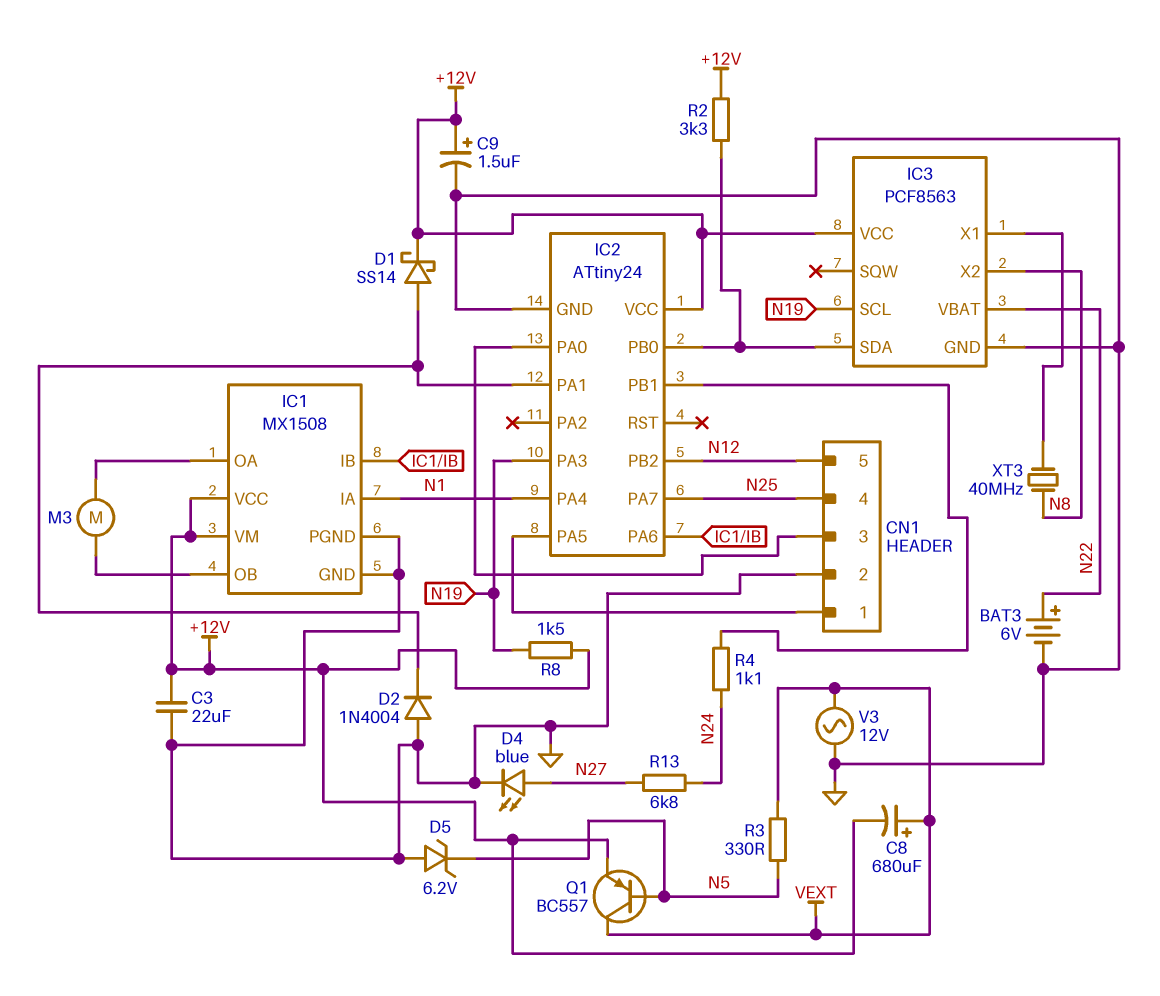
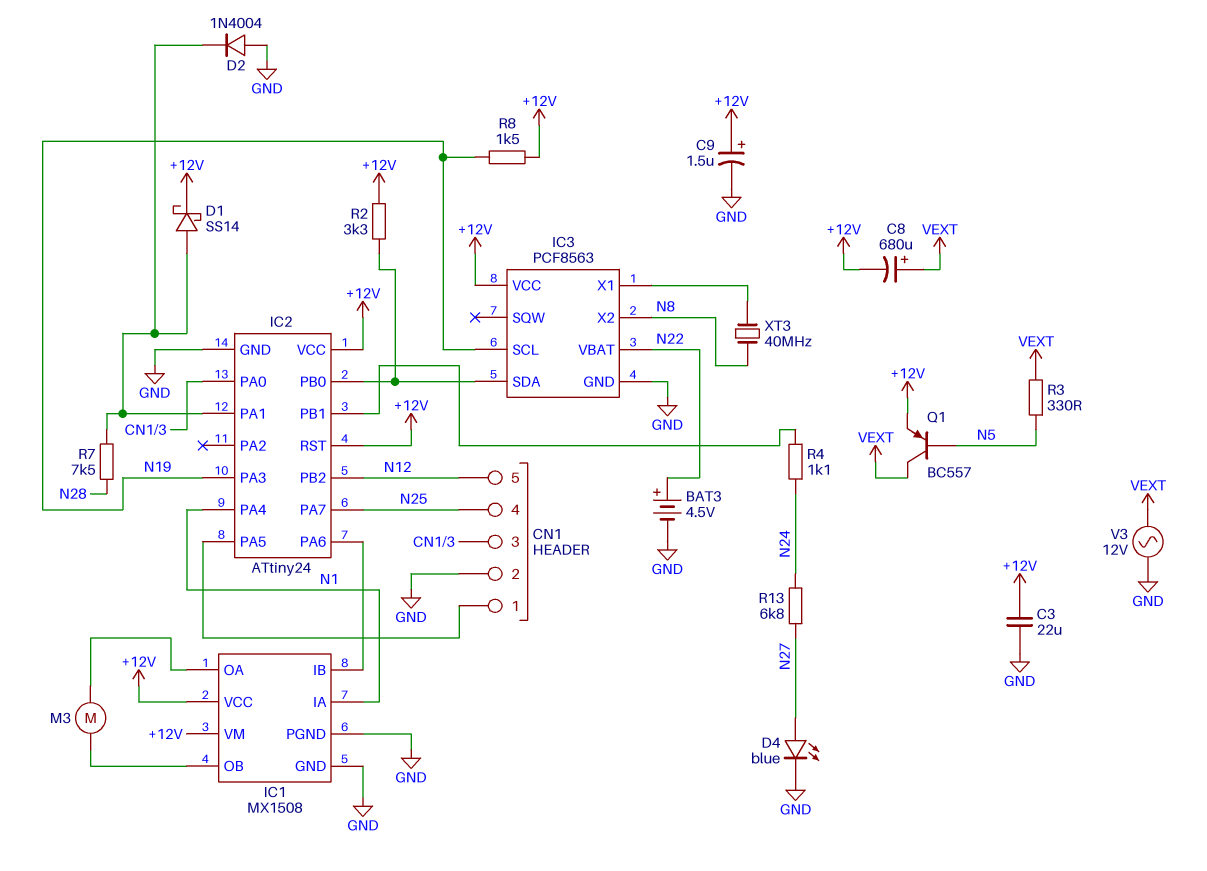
BAT3: 6V (plus N22, minus GND) -> 4.5V (plus N22, minus GND)
D5: zener 6.2V (A GND, K N5) -> none
IC2 pin RST: none -> +12V
R7: none -> 7.5k (IC2/PA1, N28)

